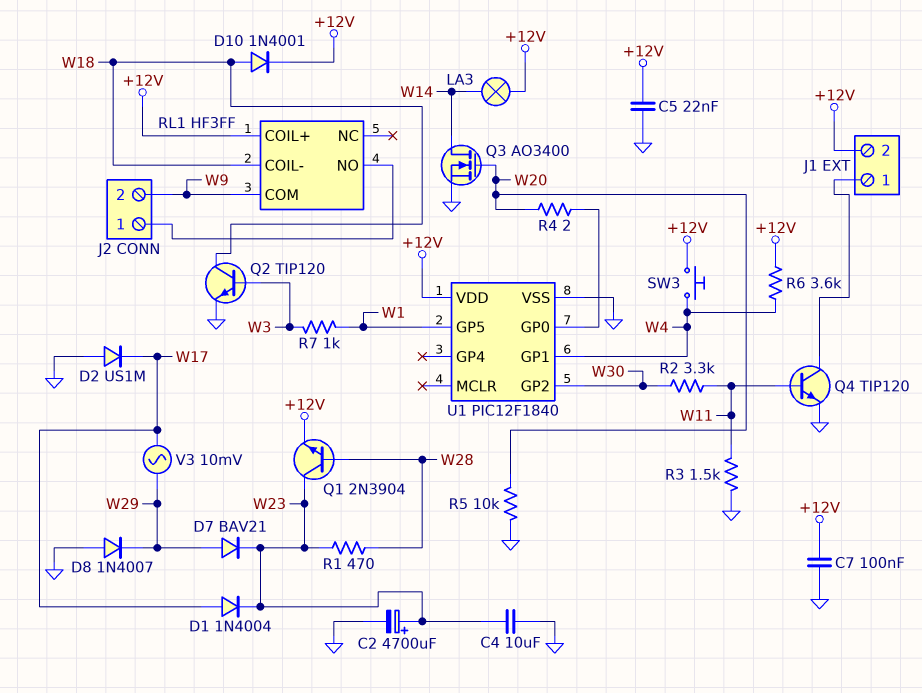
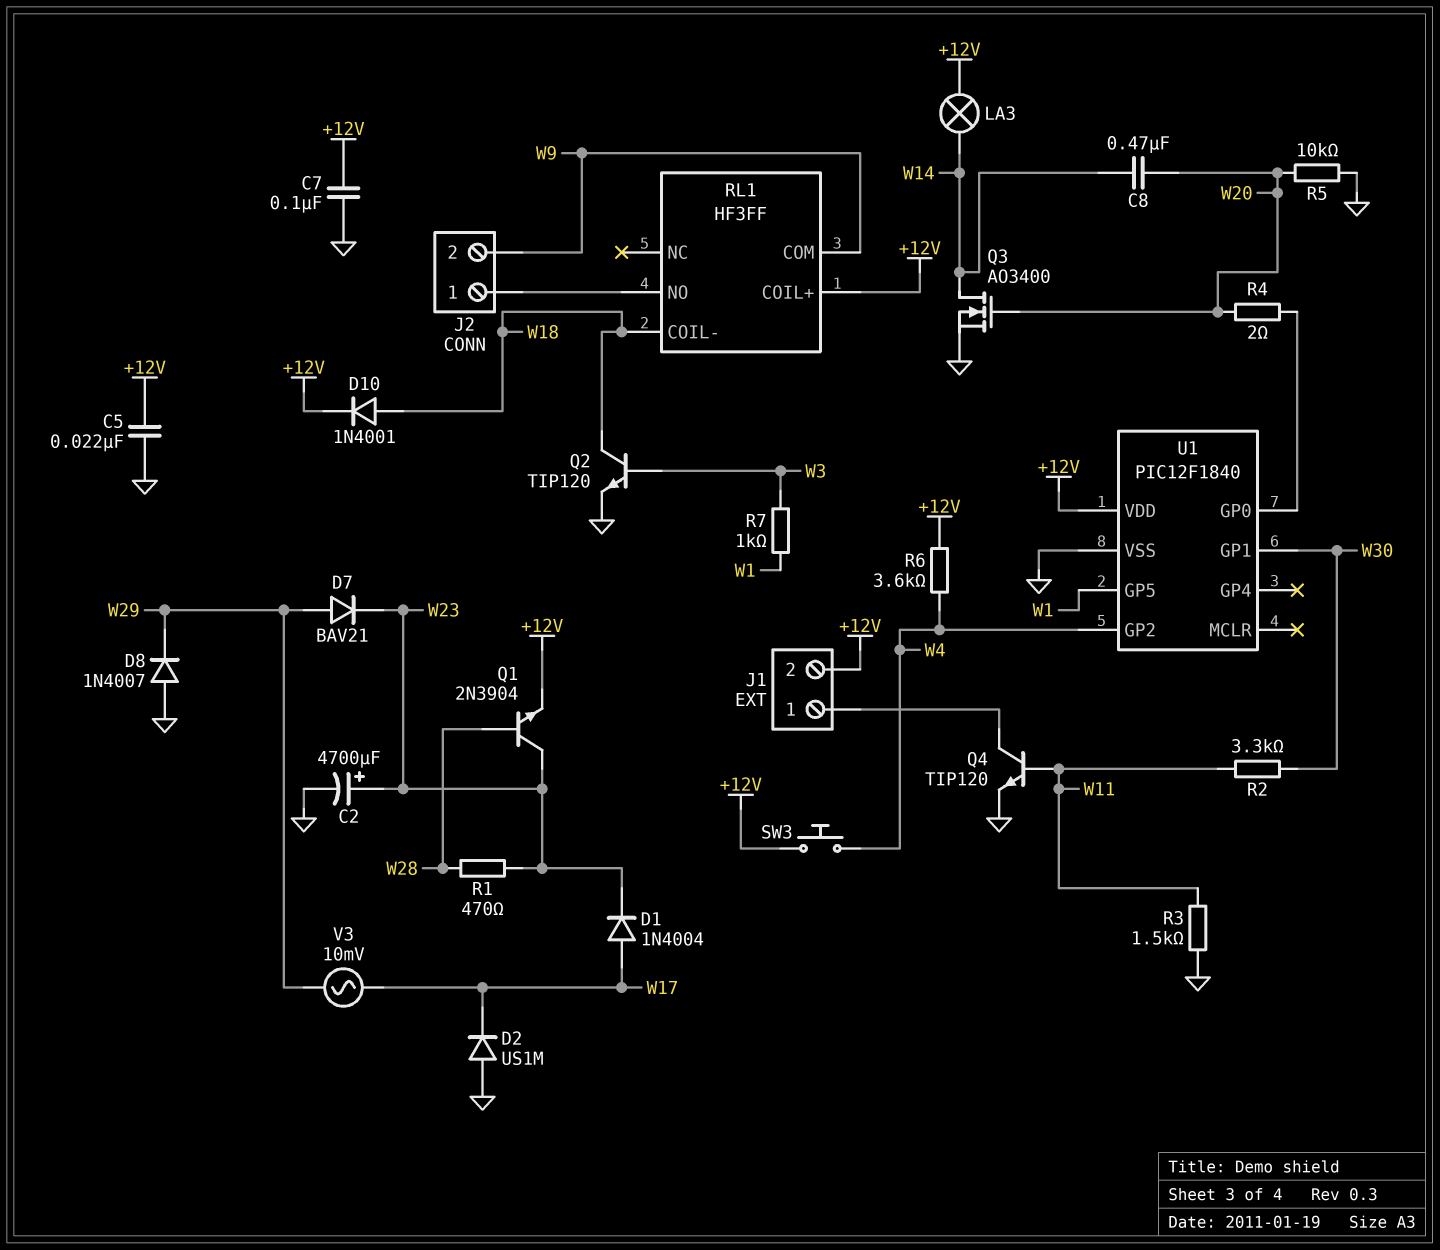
C4: 10uF (GND, W23) -> none
C8: none -> 470nF (W14, W20)
U1 pin GP1: W4 -> W30
U1 pin GP2: W30 -> W4

